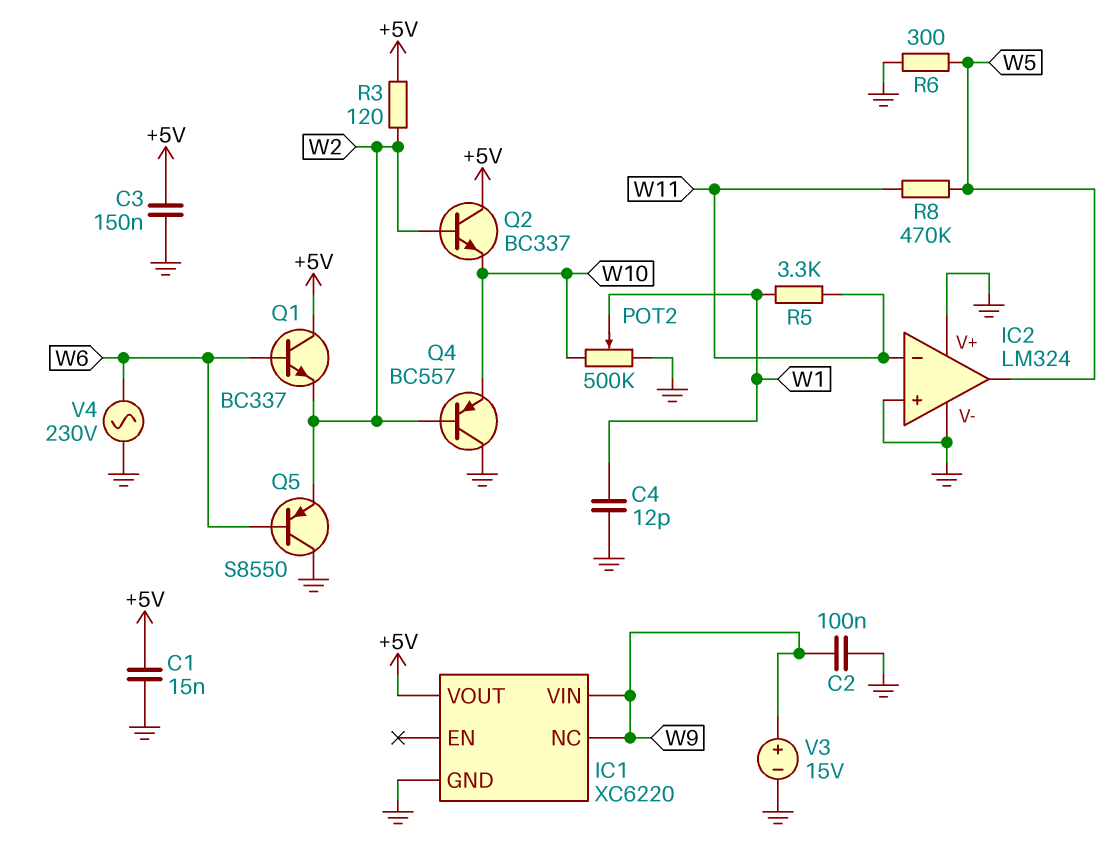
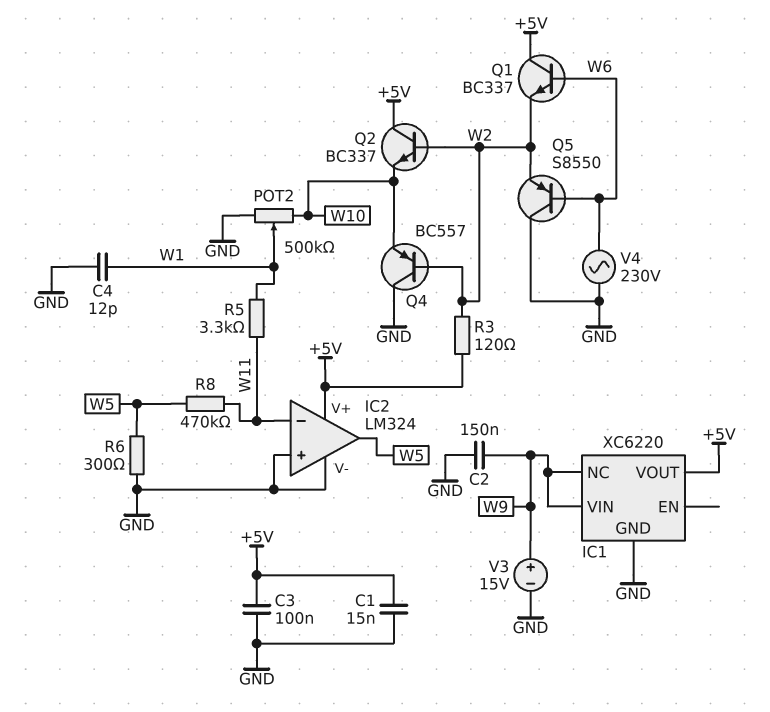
C2: 100nF (GND, W9) -> 150nF (GND, W9)
C3: 150nF (+5V, GND) -> 100nF (+5V, GND)
IC2 pin V+: GND -> +5V

